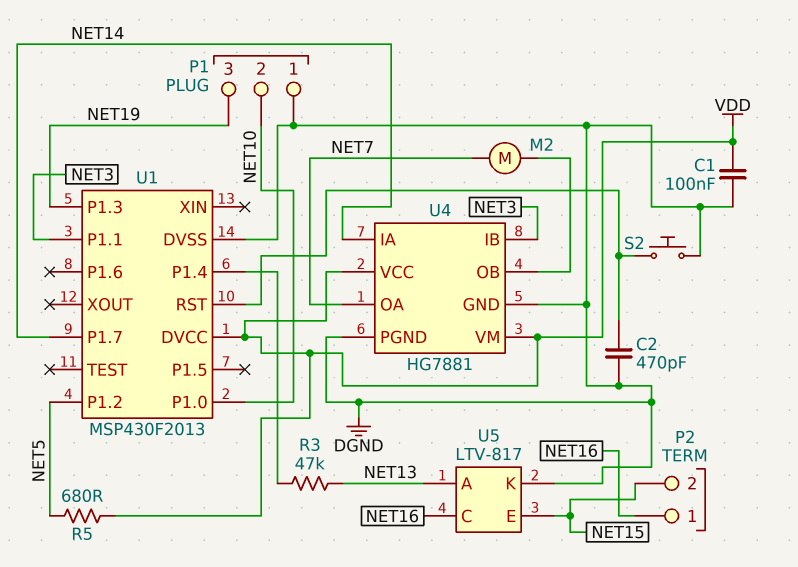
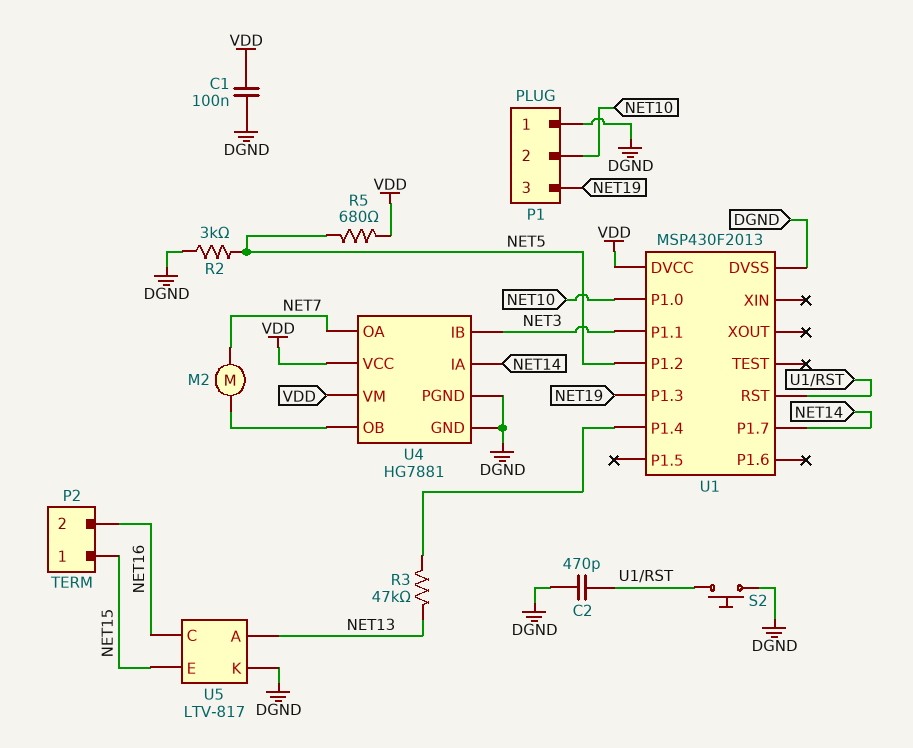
P2 pin 1: NET16 -> NET15
P2 pin 2: NET15 -> NET16
R2: none -> 3k (DGND, NET5)

